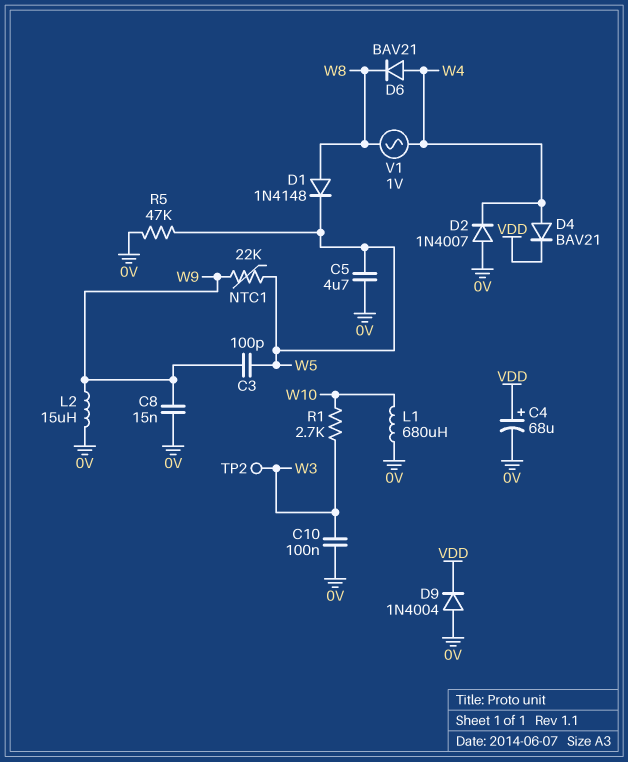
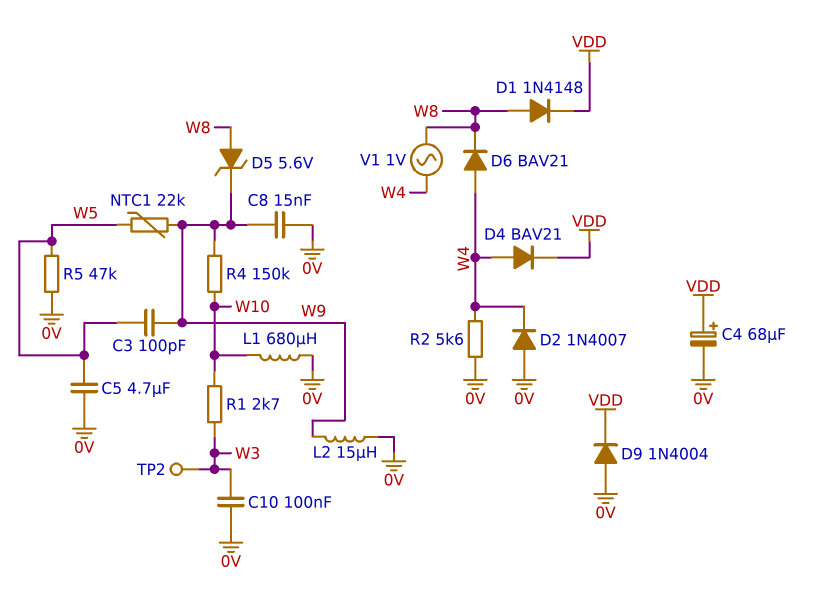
D1: diode 1N4148 (A W8, K W5) -> diode 1N4148 (A W8, K VDD)
D5: none -> zener 5.6V (A W8, K W9)
R2: none -> 5.6k (0V, W4)
R4: none -> 150k (W9, W10)

